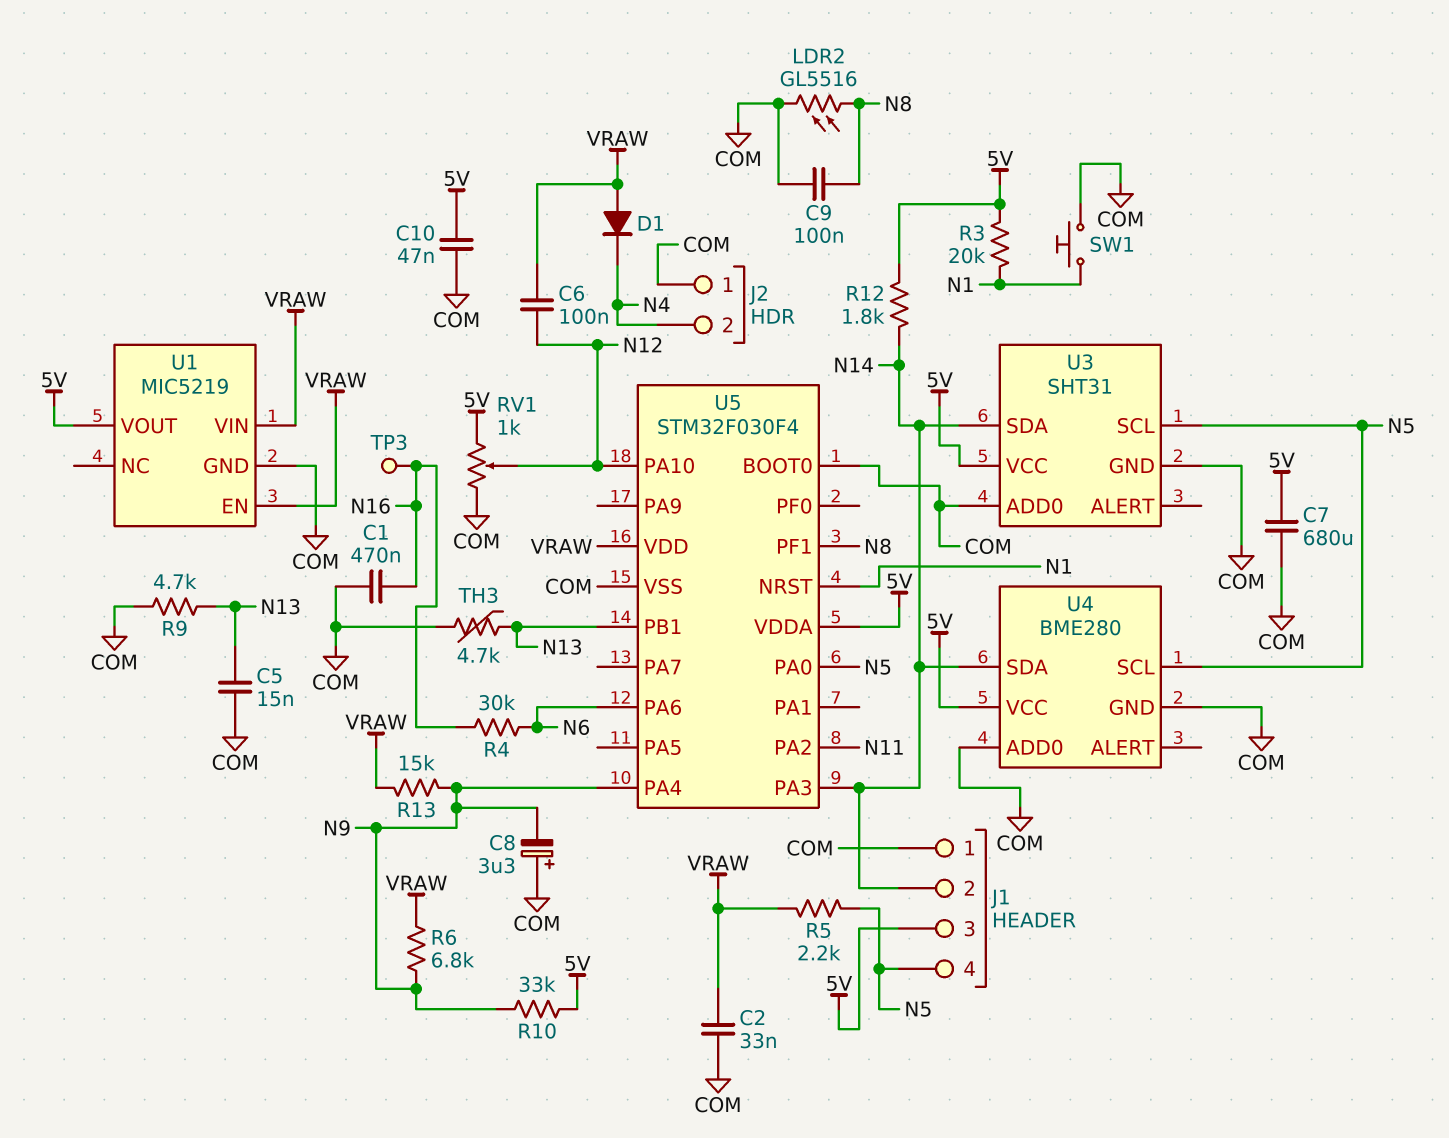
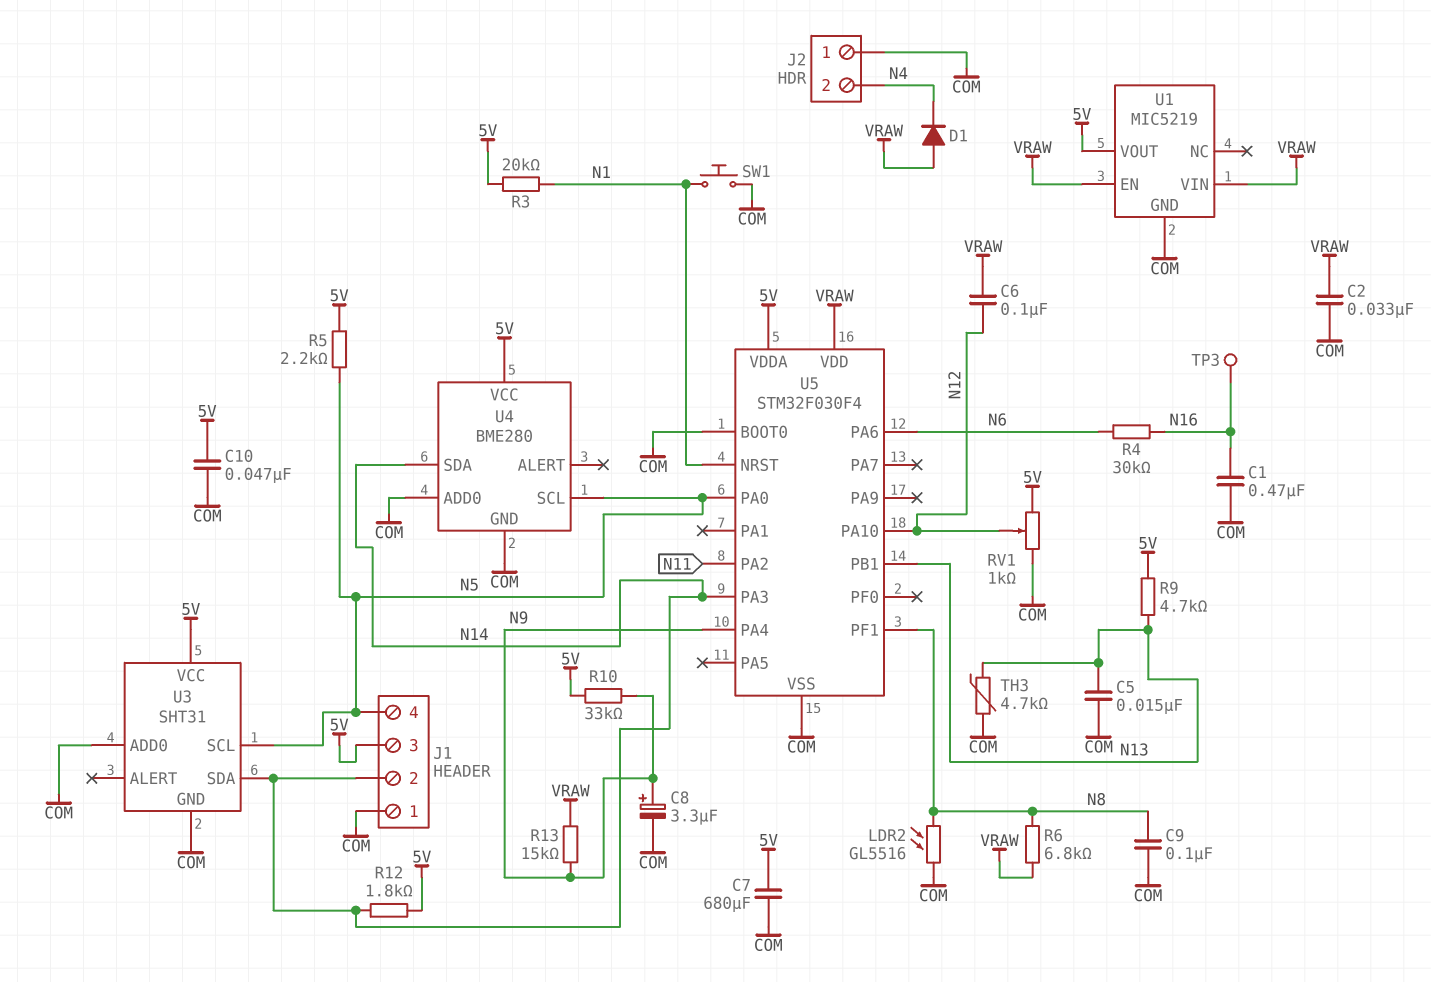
C8: 3.3uF (plus COM, minus N9) -> 3.3uF (plus N9, minus COM)
R5: 2.2k (N5, VRAW) -> 2.2k (5V, N5)
R6: 6.8k (N9, VRAW) -> 6.8k (N8, VRAW)
R9: 4.7k (COM, N13) -> 4.7k (5V, N13)

